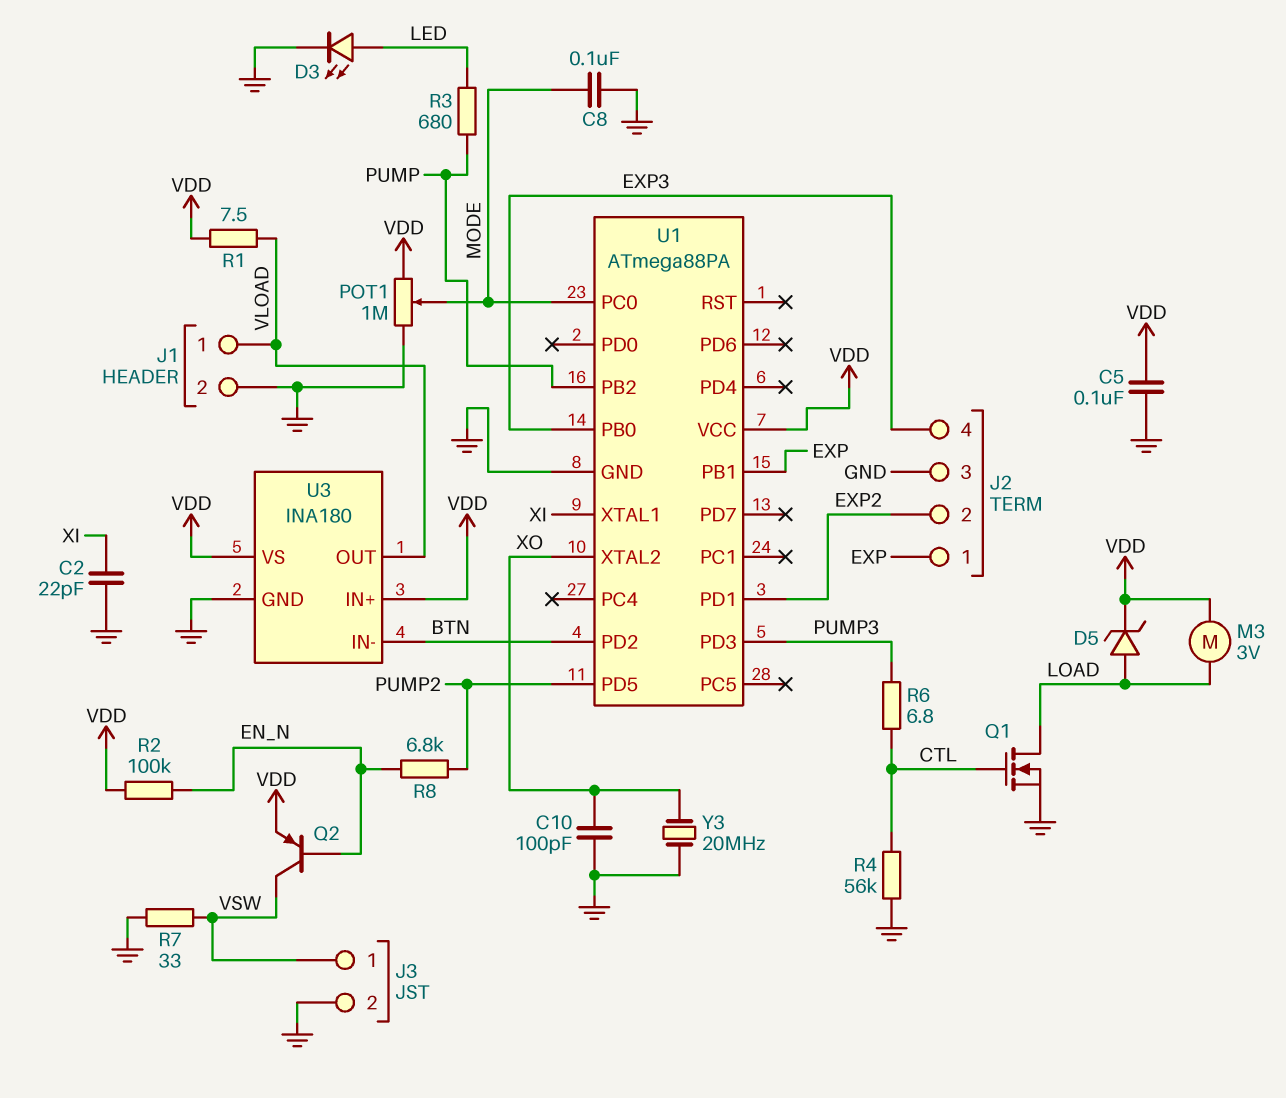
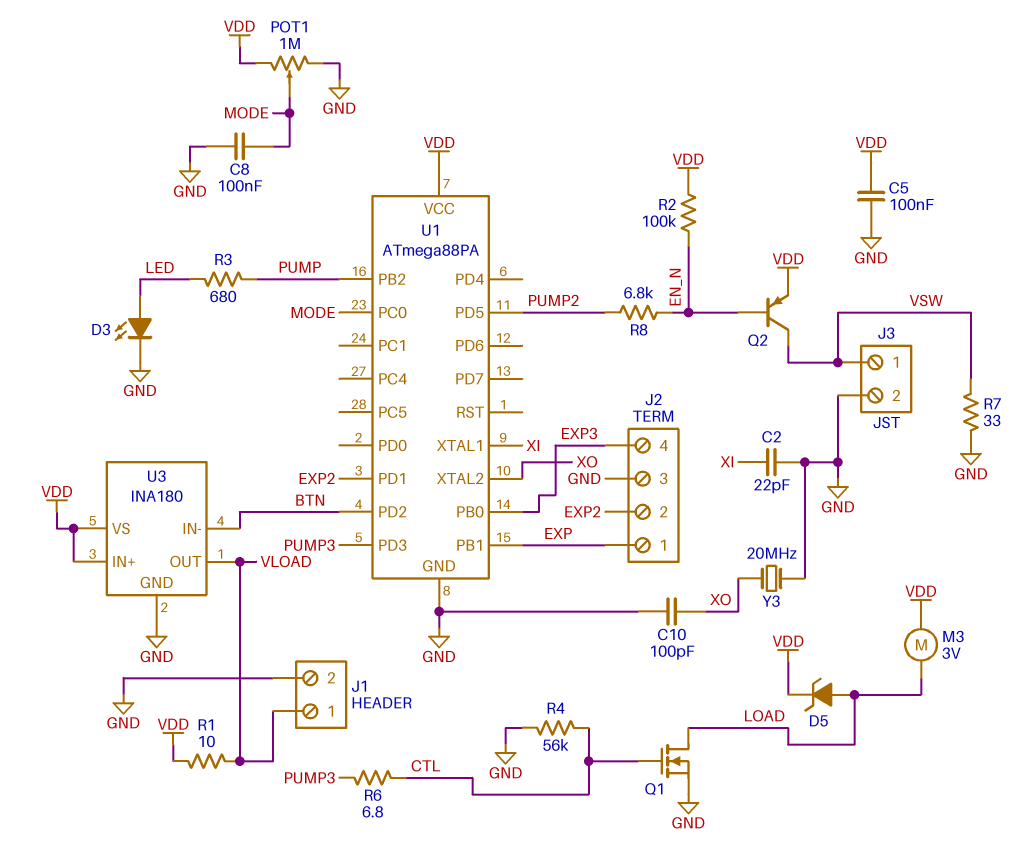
R1: 7.5 (VDD, VLOAD) -> 10 (VDD, VLOAD)

